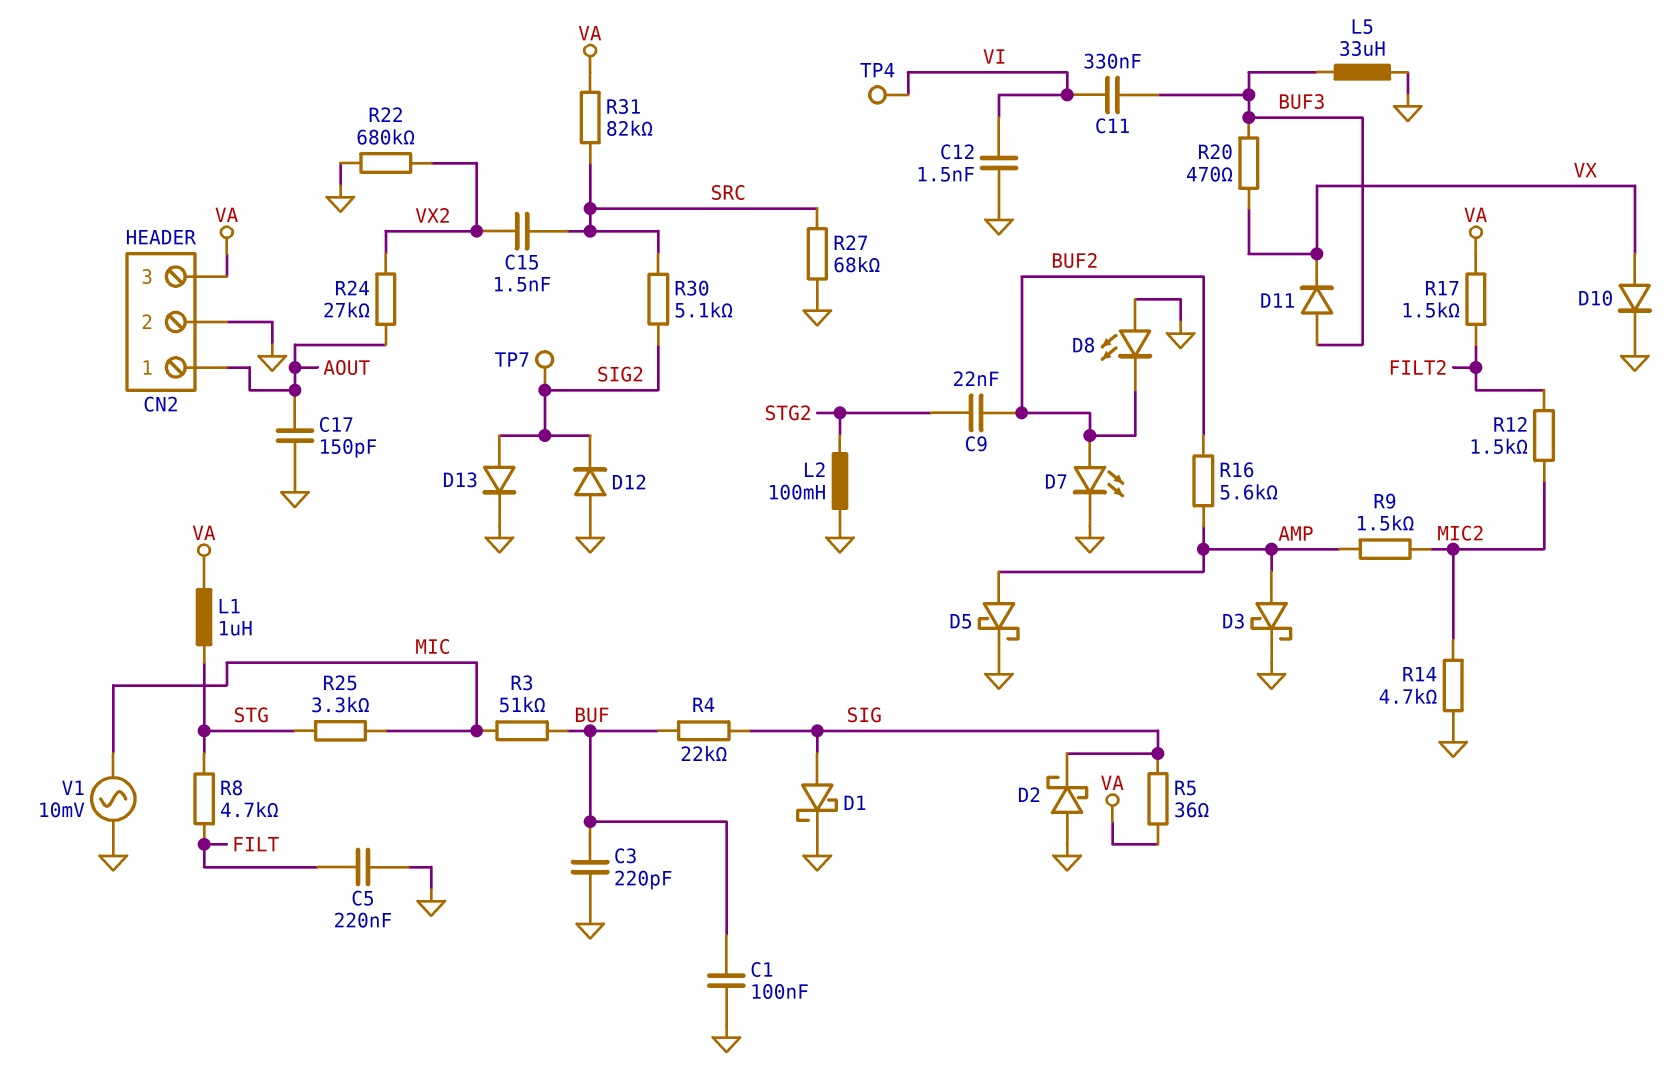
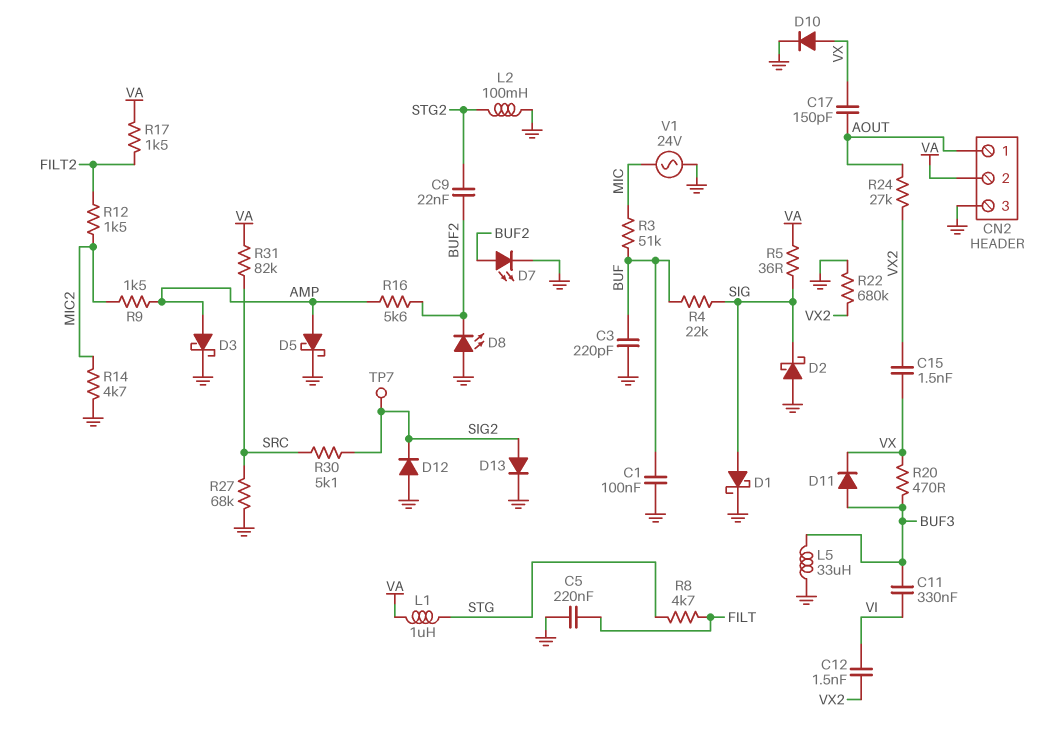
C12: 1.5nF (GND, VI) -> 1.5nF (VI, VX2)
C15: 1.5nF (SRC, VX2) -> 1.5nF (VX, VX2)
C17: 150pF (AOUT, GND) -> 150pF (AOUT, VX)
CN2 pin 2: GND -> VA
CN2 pin 3: VA -> GND
R25: 3.3k (MIC, STG) -> none
TP4: test point (VI) -> none
V1: AC 10mV (GND, MIC) -> AC 24V (GND, MIC)

